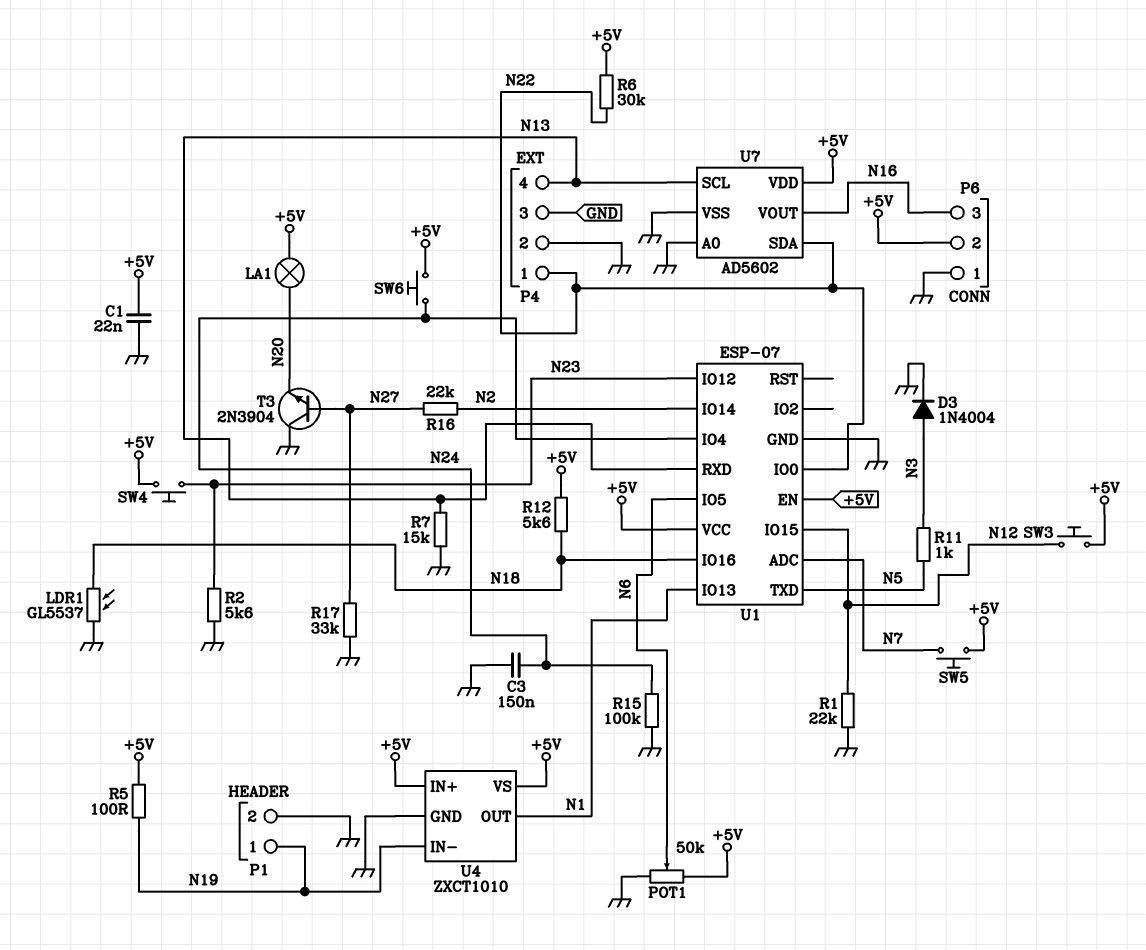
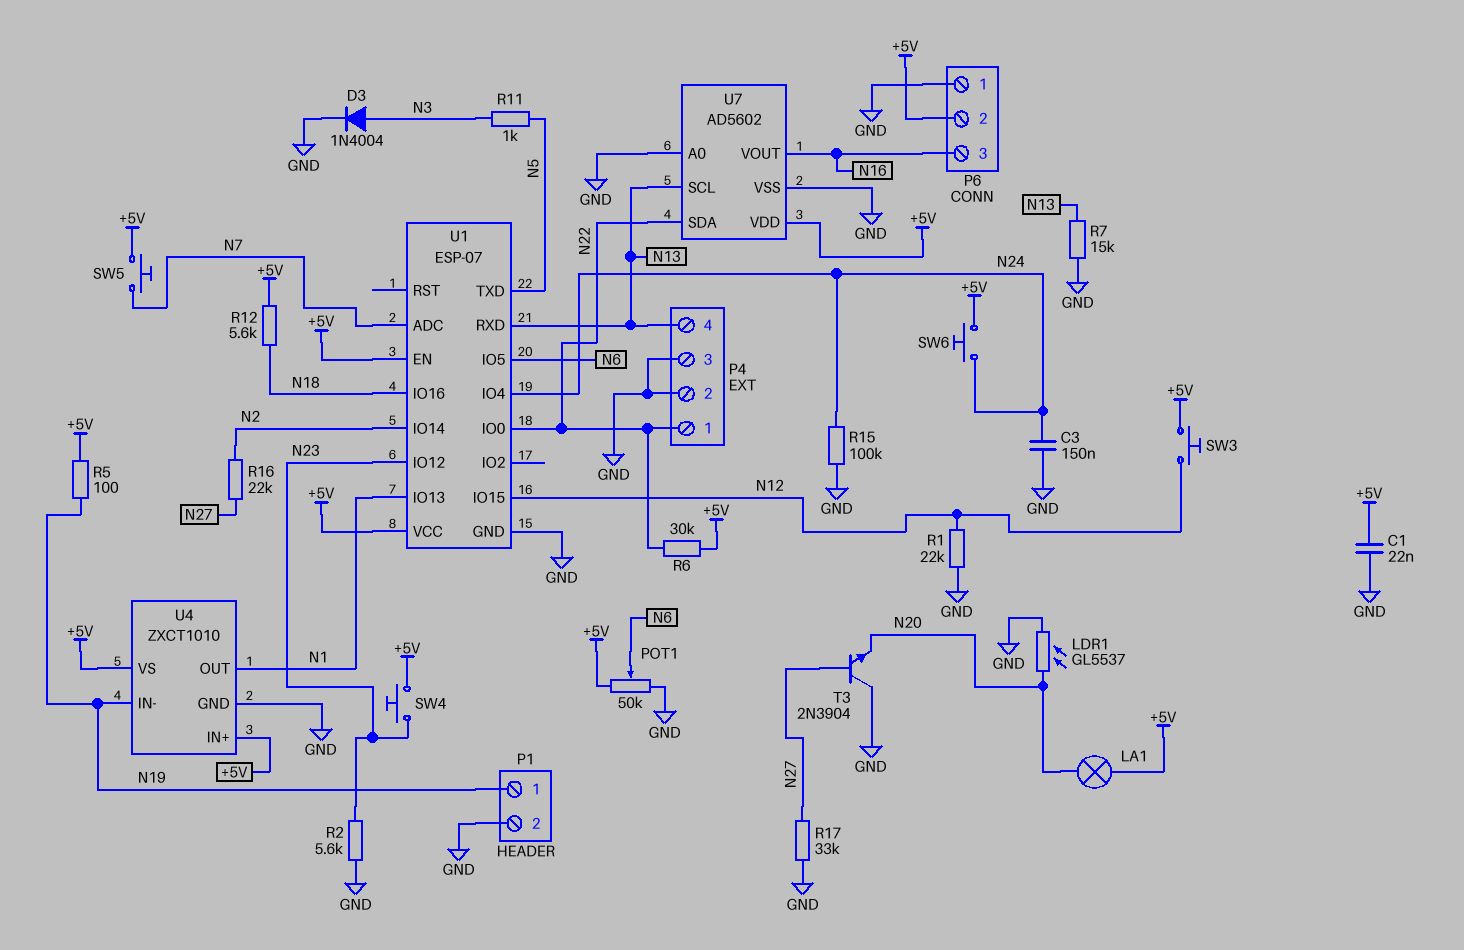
LDR1: GL5537 (GND, N18) -> GL5537 (GND, N20)

